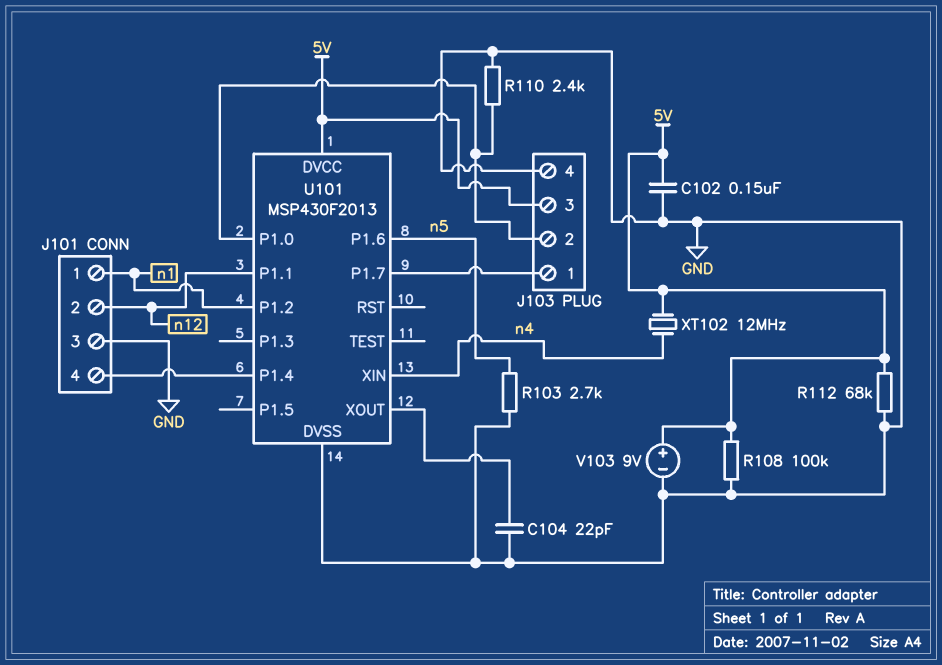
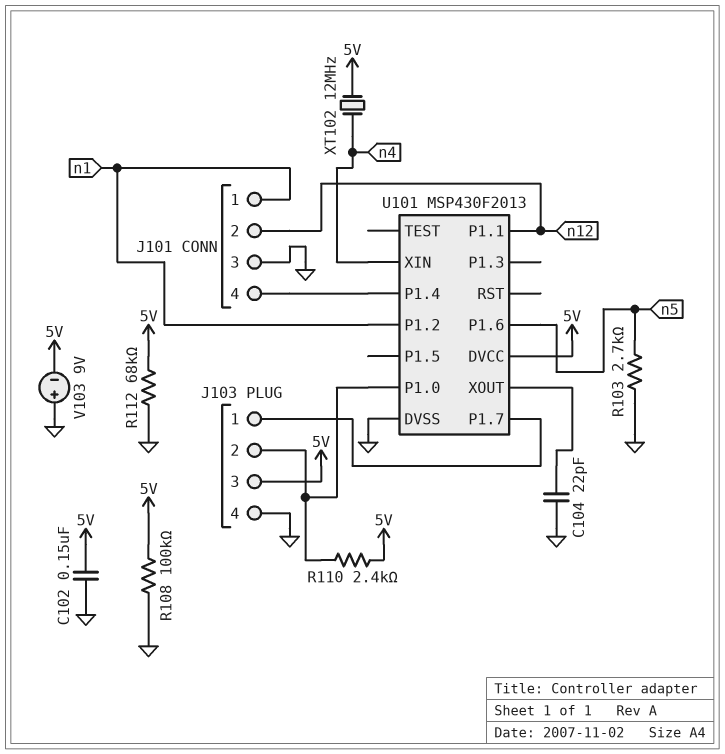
R110: 2.4k (GND, J103/2) -> 2.4k (5V, J103/2)
V103: 9V (plus 5V, minus GND) -> 9V (plus GND, minus 5V)

